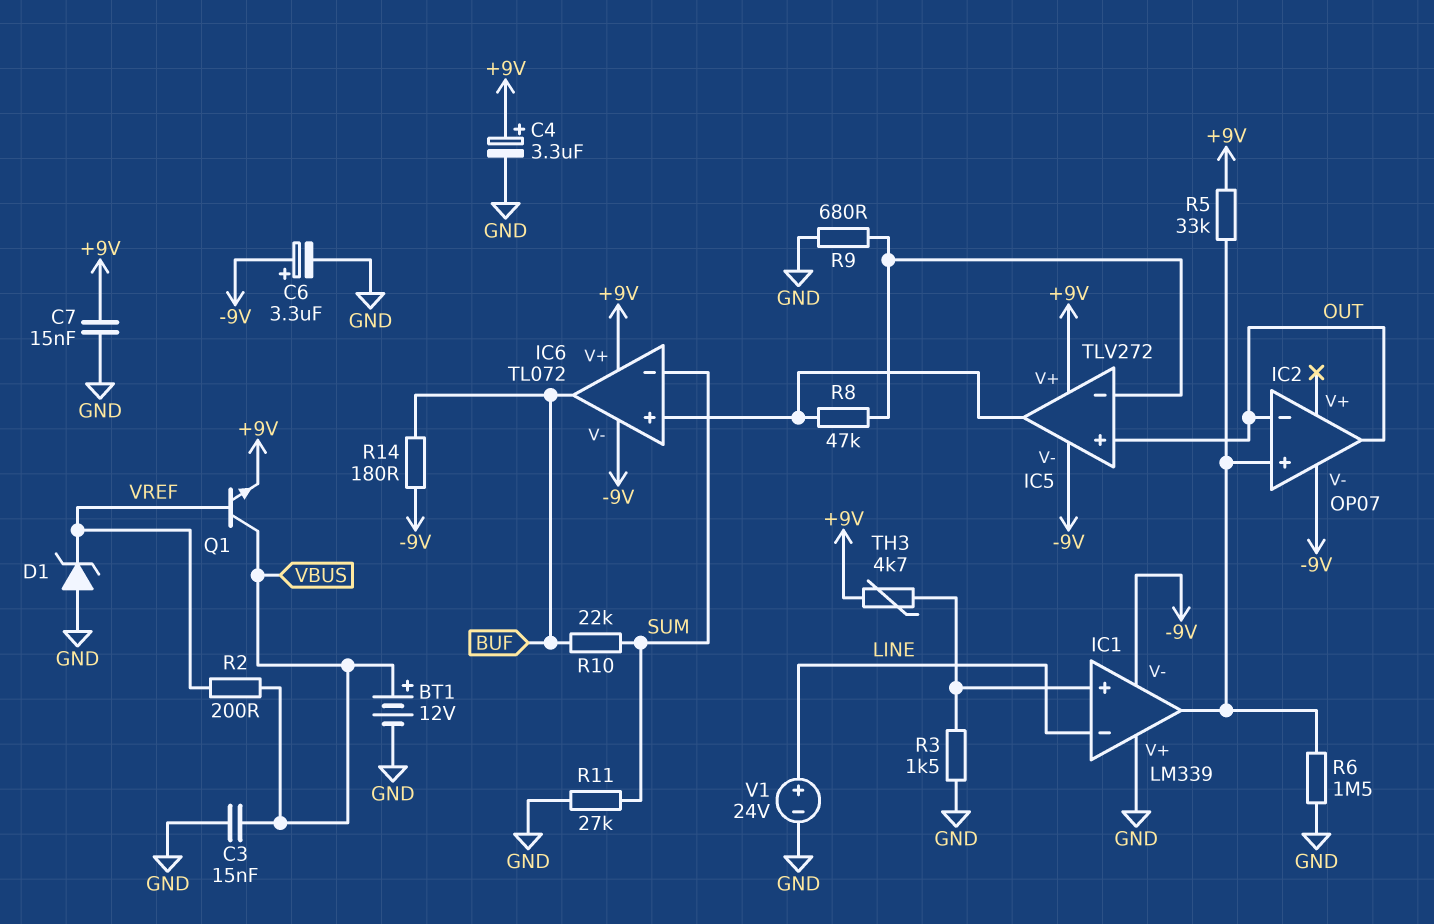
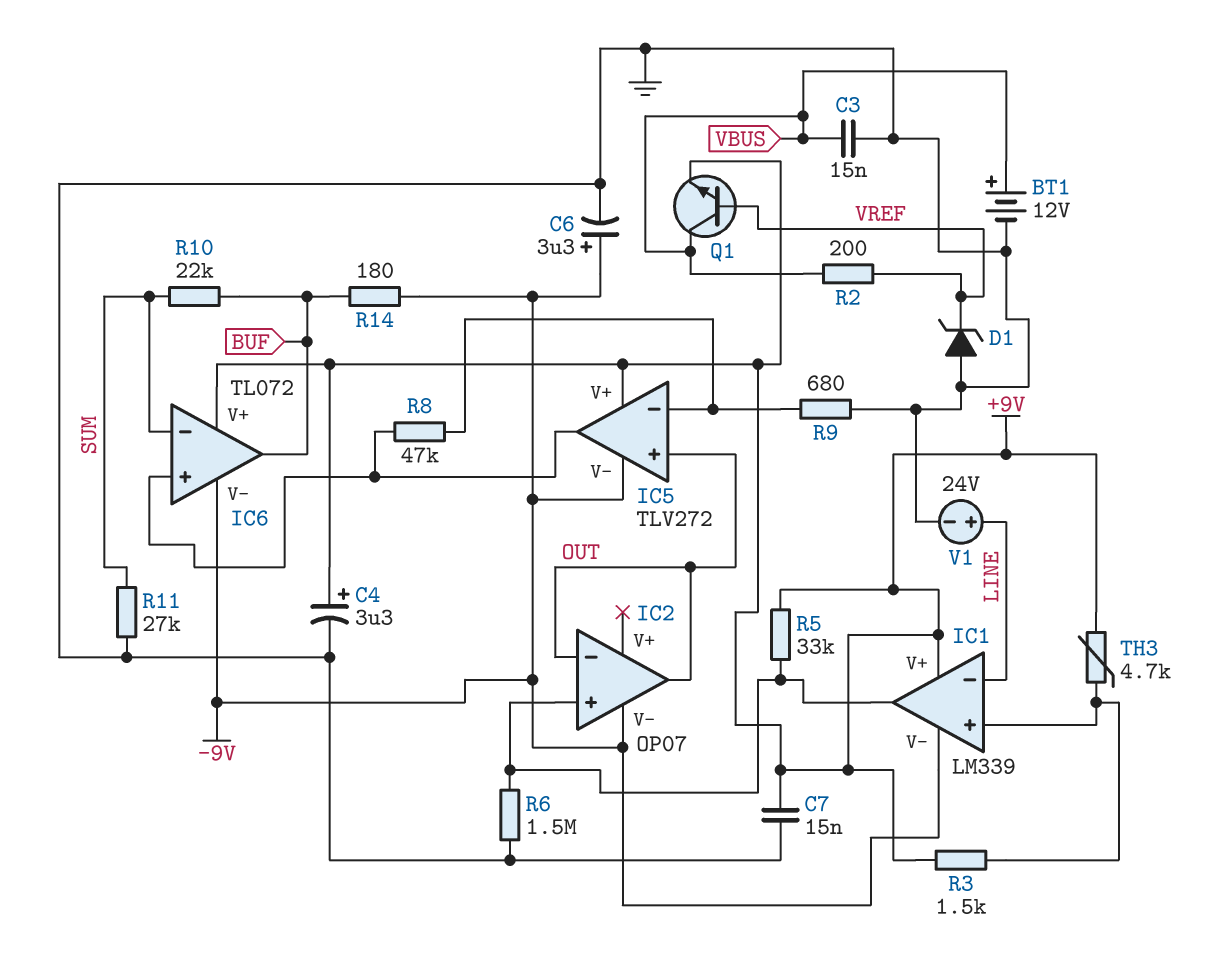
IC1 pin V+: GND -> +9V
R3: 1.5k (GND, IC1/in+) -> 1.5k (+9V, IC1/in+)

